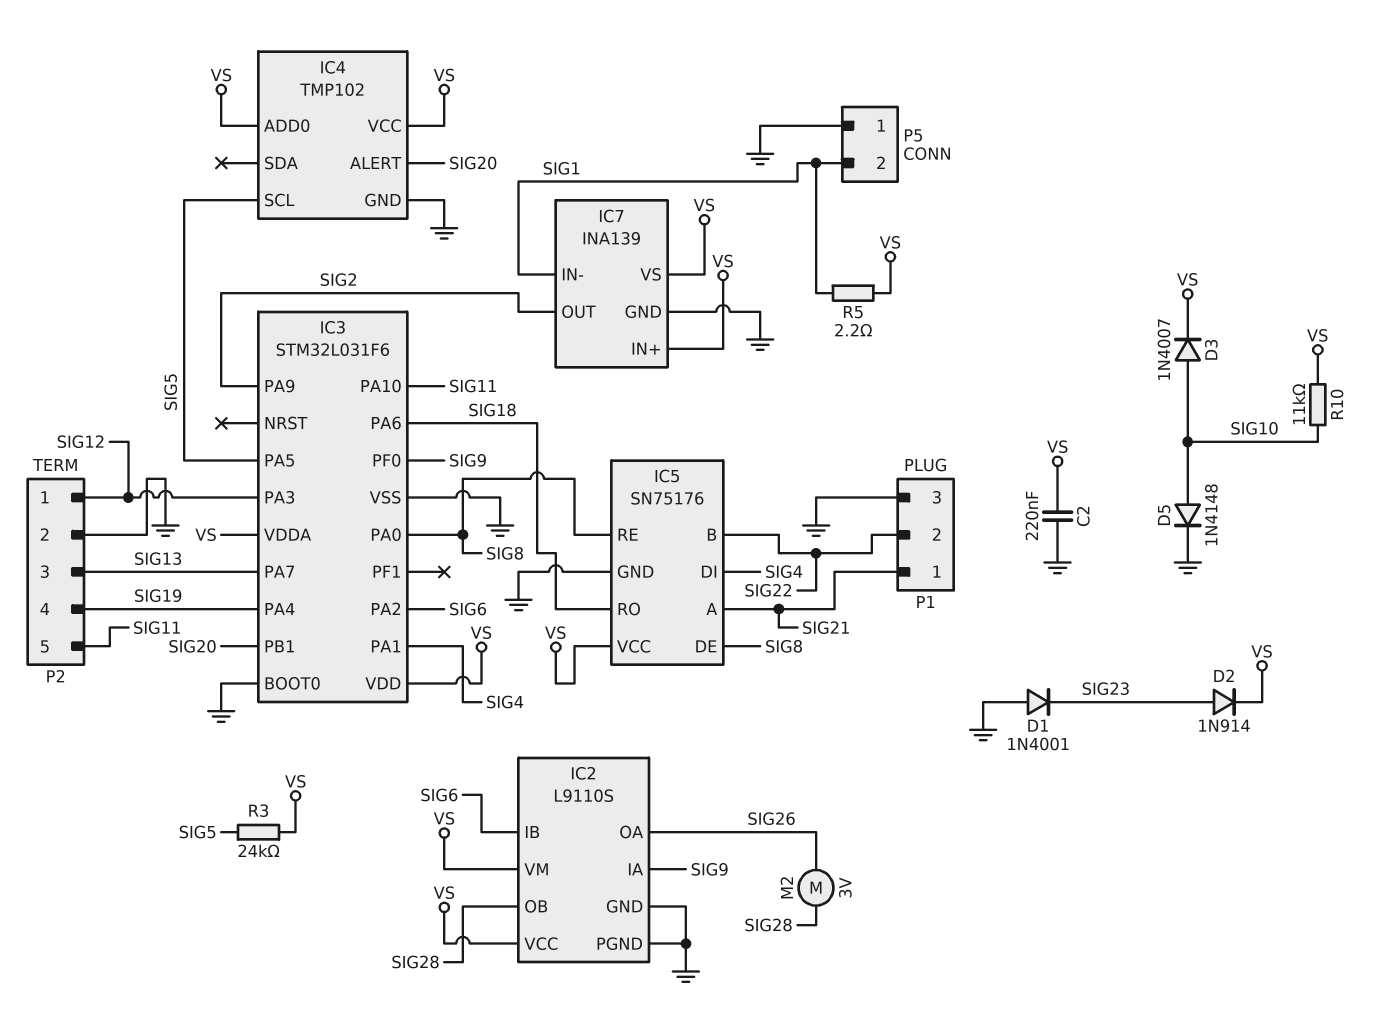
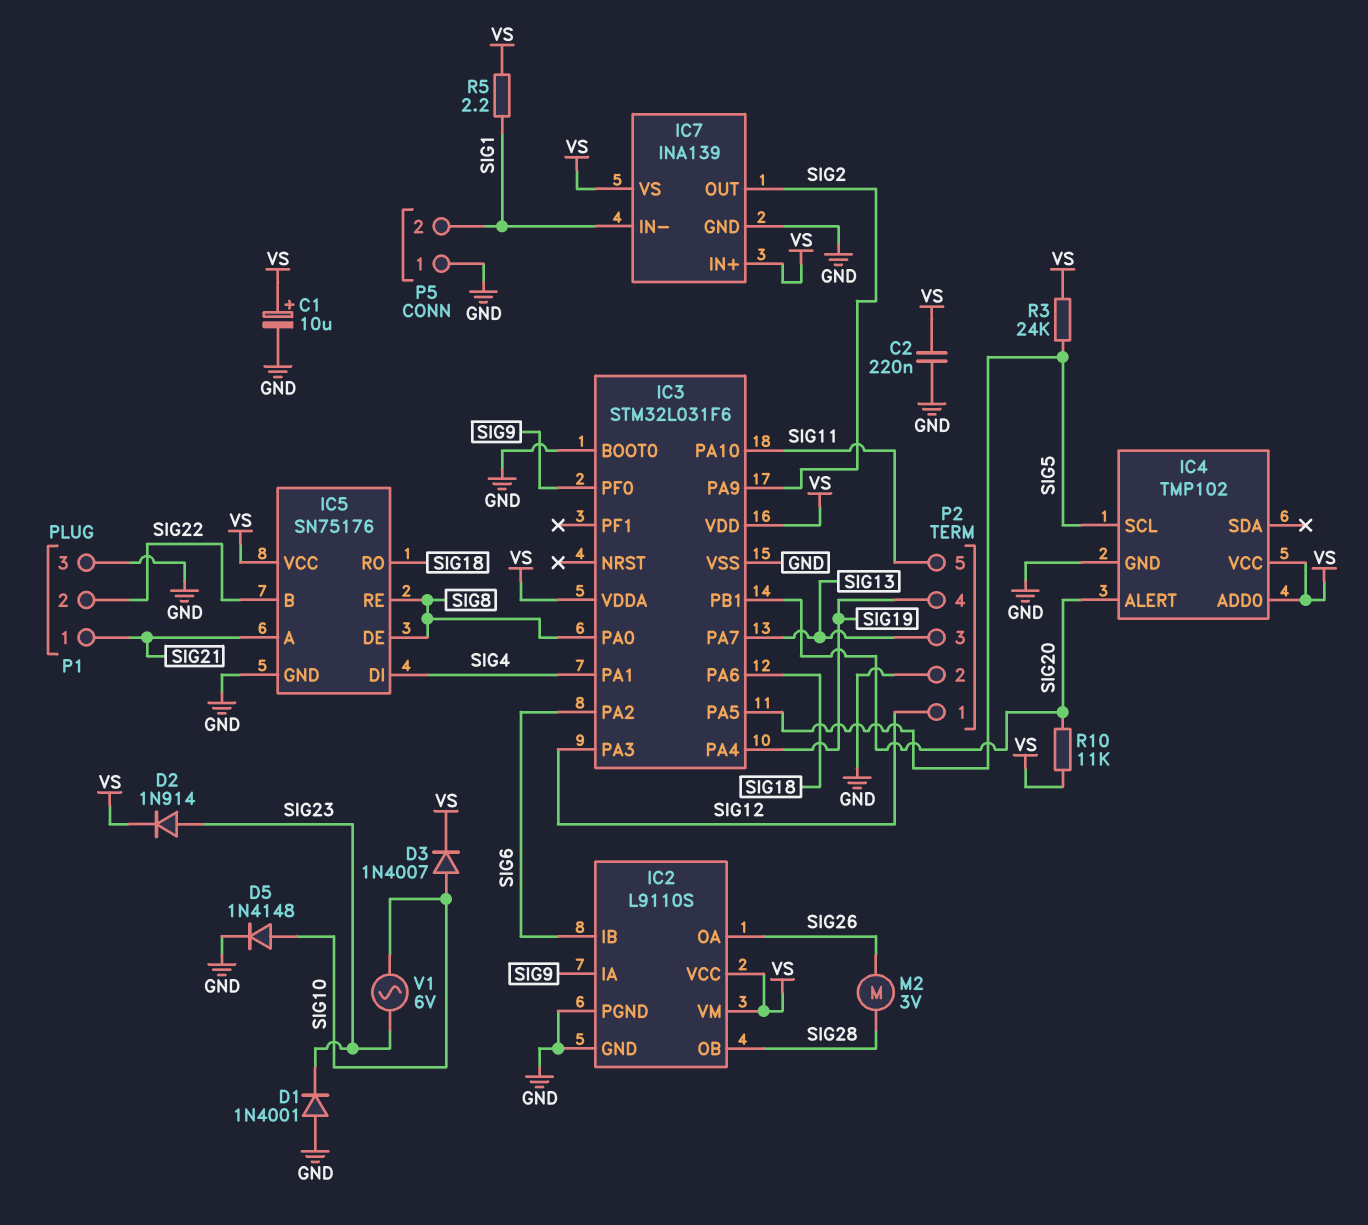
C1: none -> 10uF (plus VS, minus GND)
R10: 11k (SIG10, VS) -> 11k (SIG20, VS)
V1: none -> AC 6V (SIG10, SIG23)

